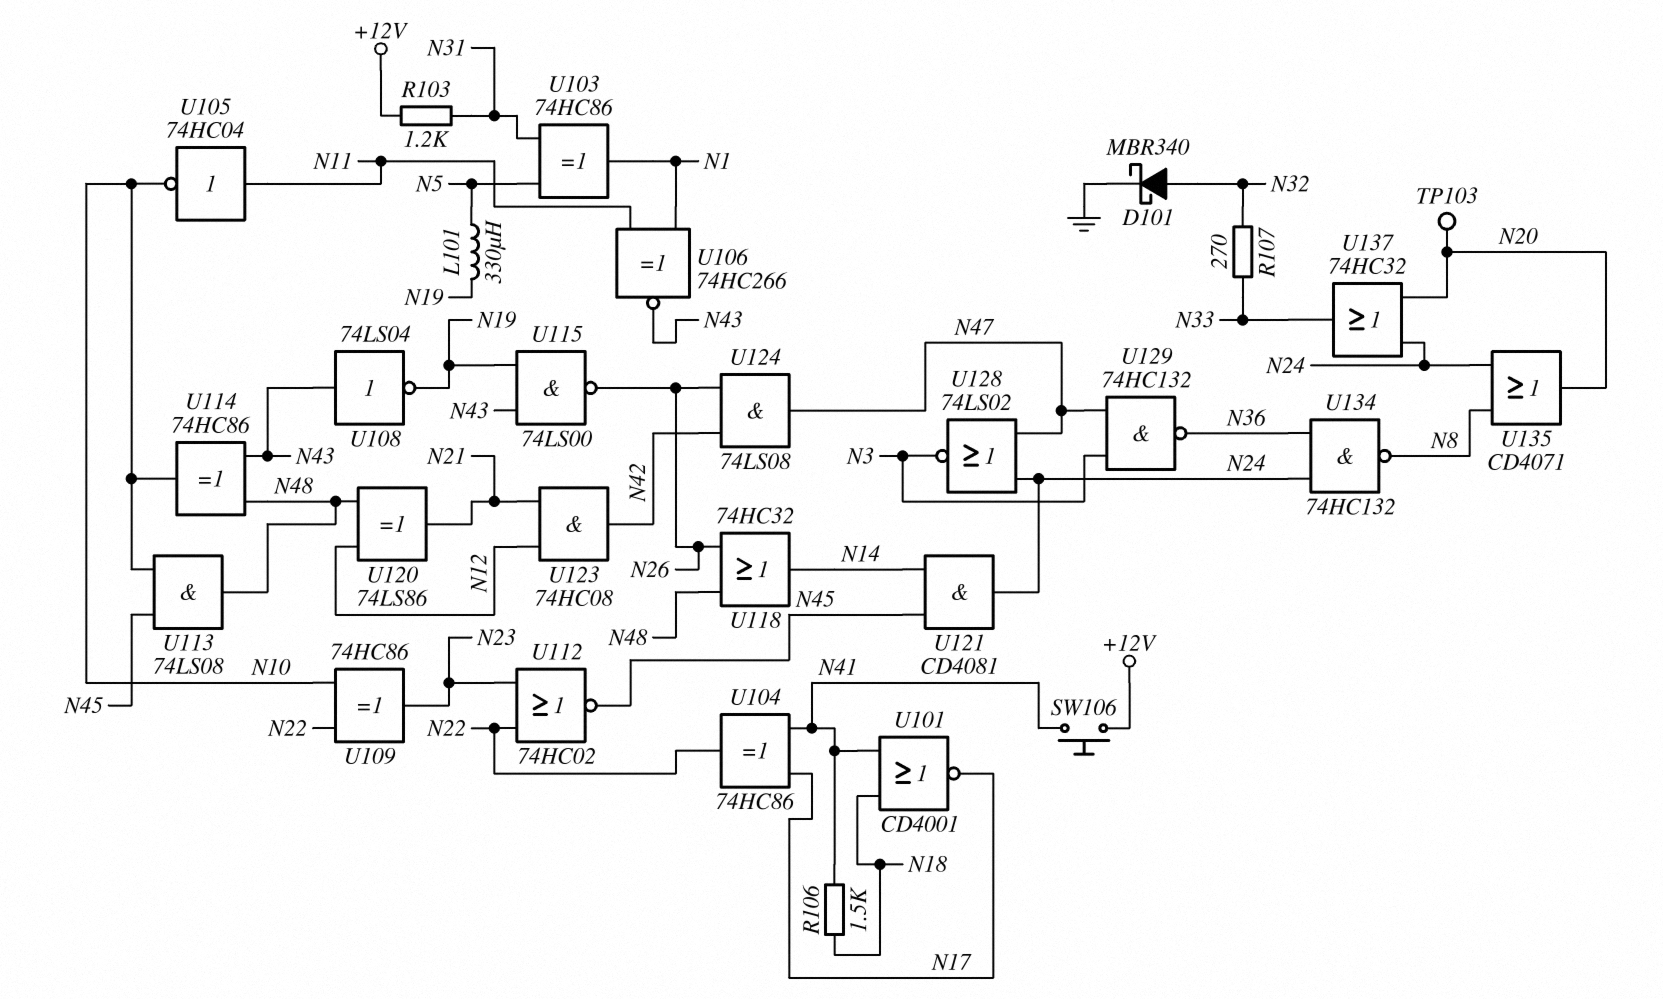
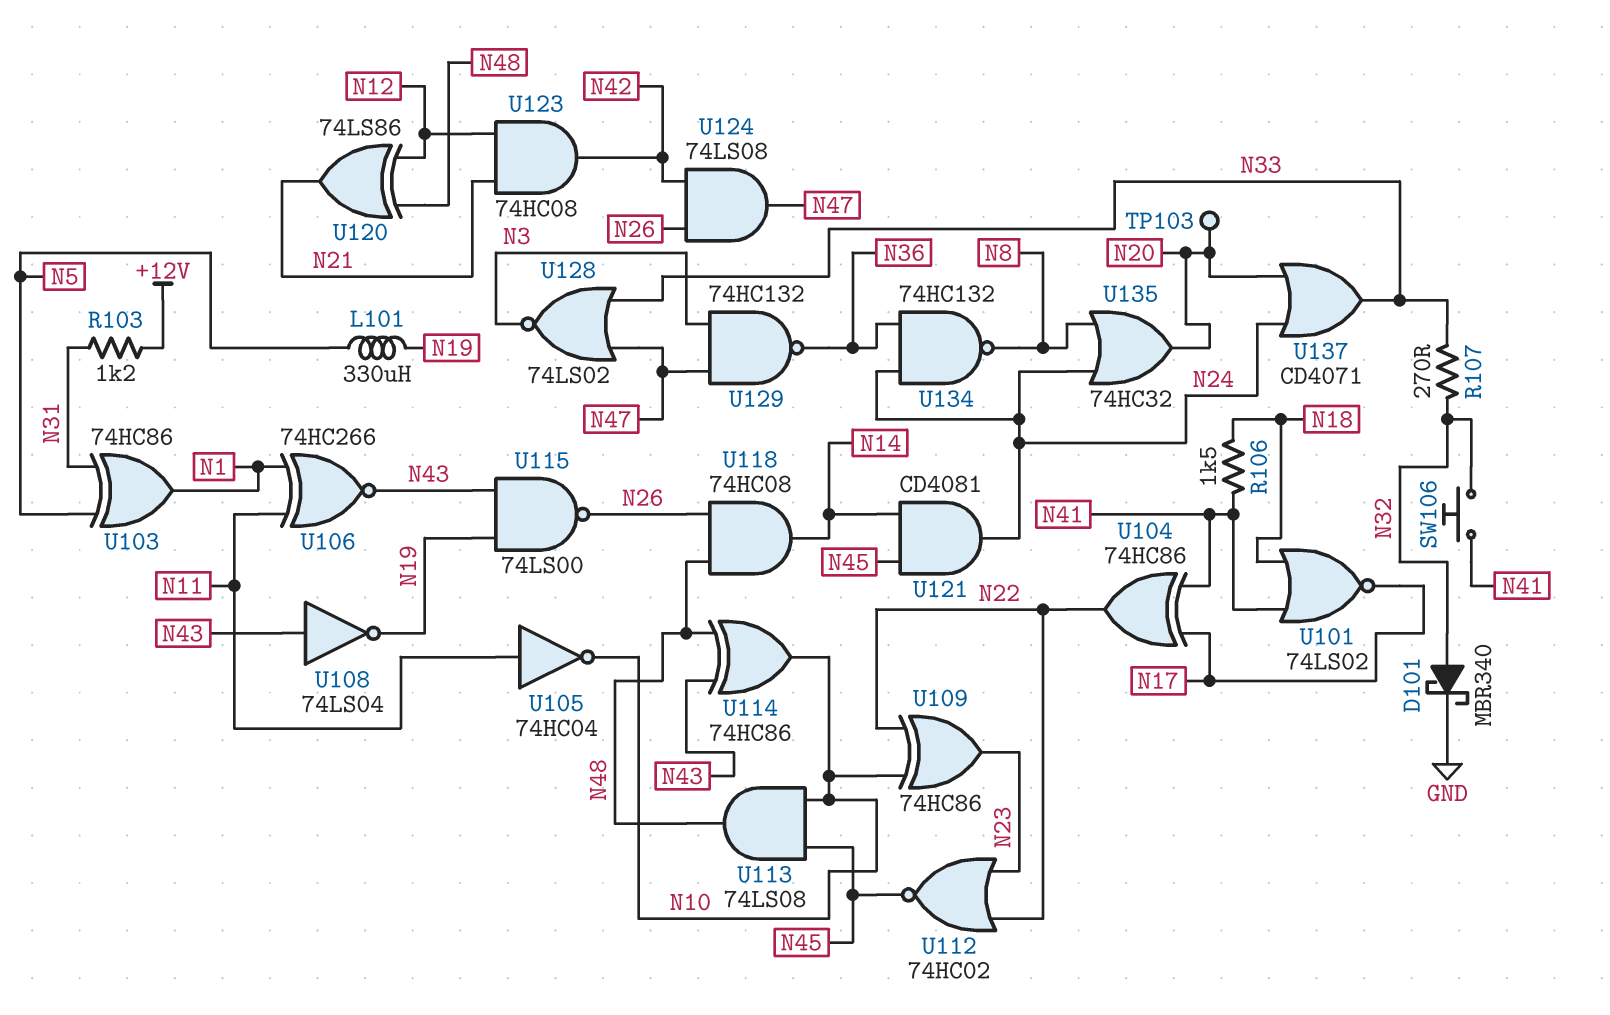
SW106: button (+12V, N41) -> button (N32, N41)
U101: NOR CD4001 (in N18, in N41, out N17) -> NOR 74LS02 (in N18, in N41, out N17)
U118: OR 74HC32 (in N26, in N48, out N14) -> AND 74HC08 (in N26, in N48, out N14)
U128: NOR 74LS02 (in N24, in N47, out N3) -> NOR 74LS02 (in N33, in N47, out N3)
U135: OR CD4071 (in N8, in N24, out N20) -> OR 74HC32 (in N8, in N24, out N20)
U137: OR 74HC32 (in N20, in N24, out N33) -> OR CD4071 (in N20, in N24, out N33)

